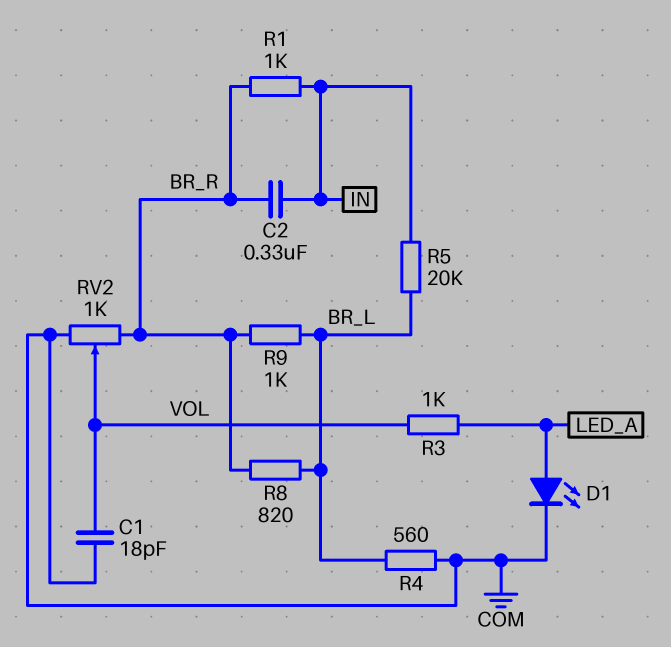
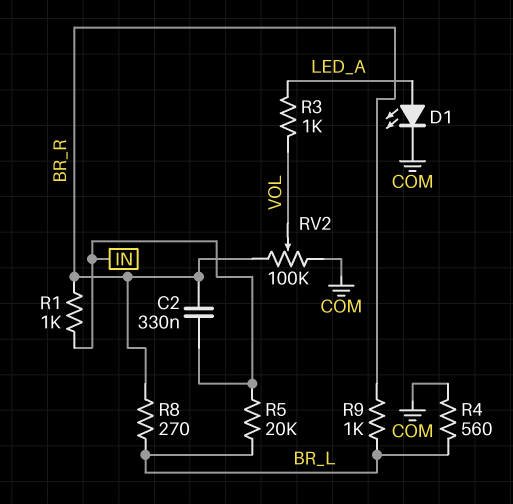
C1: 18pF (COM, VOL) -> none
R8: 820 (BR_L, BR_R) -> 270 (BR_L, BR_R)
RV2: 1k (BR_R, COM, wiper VOL) -> 100k (BR_R, COM, wiper VOL)

